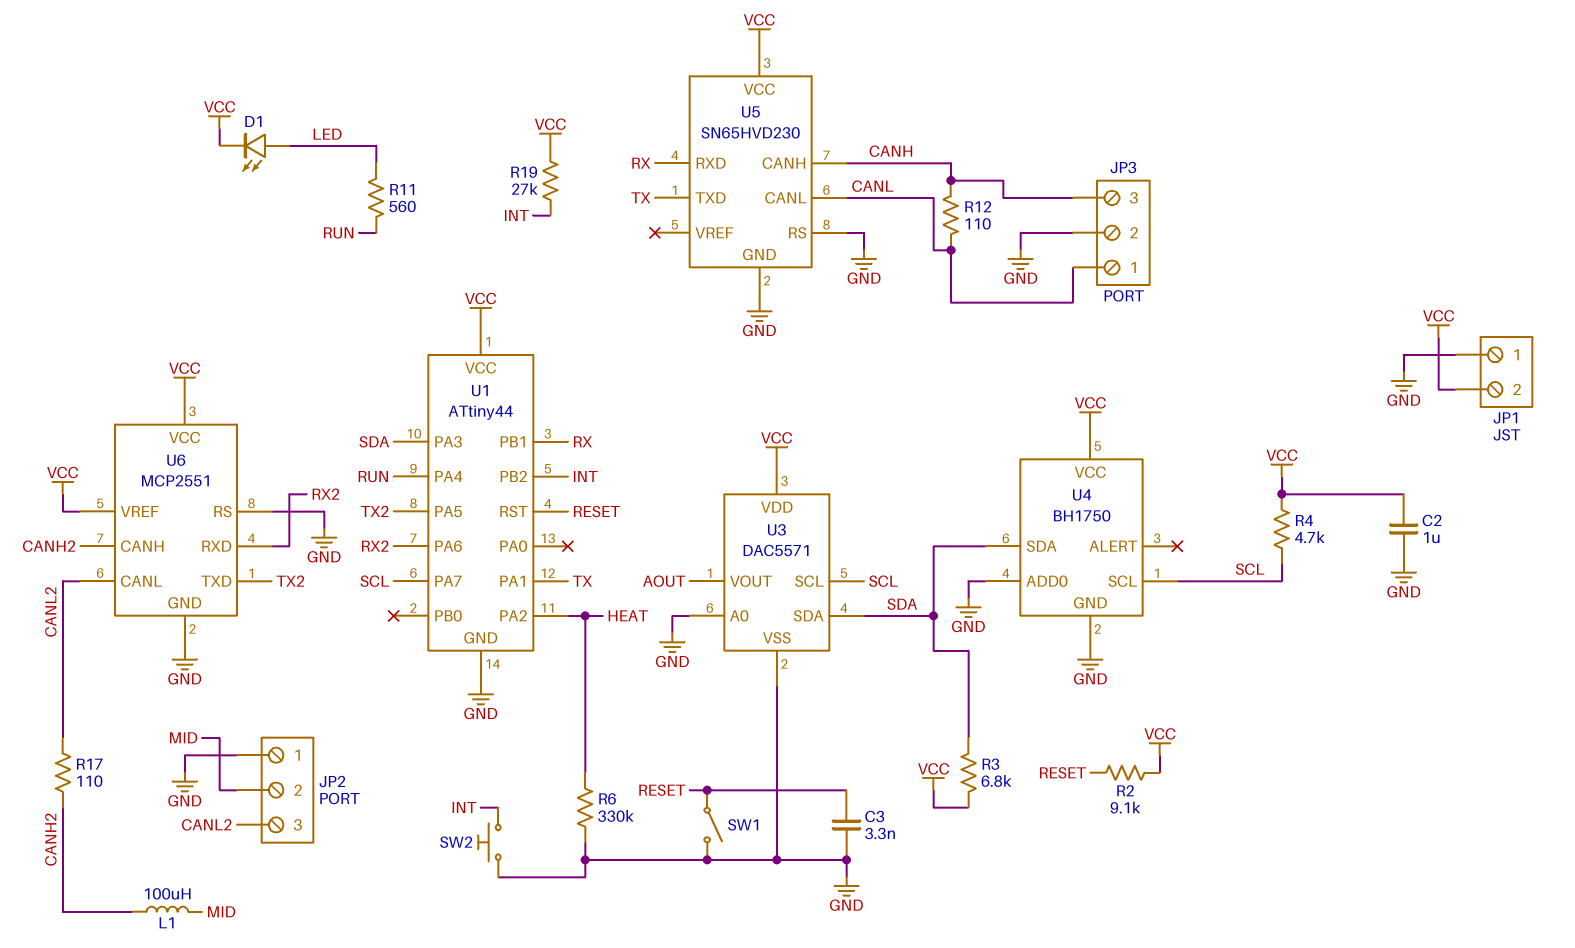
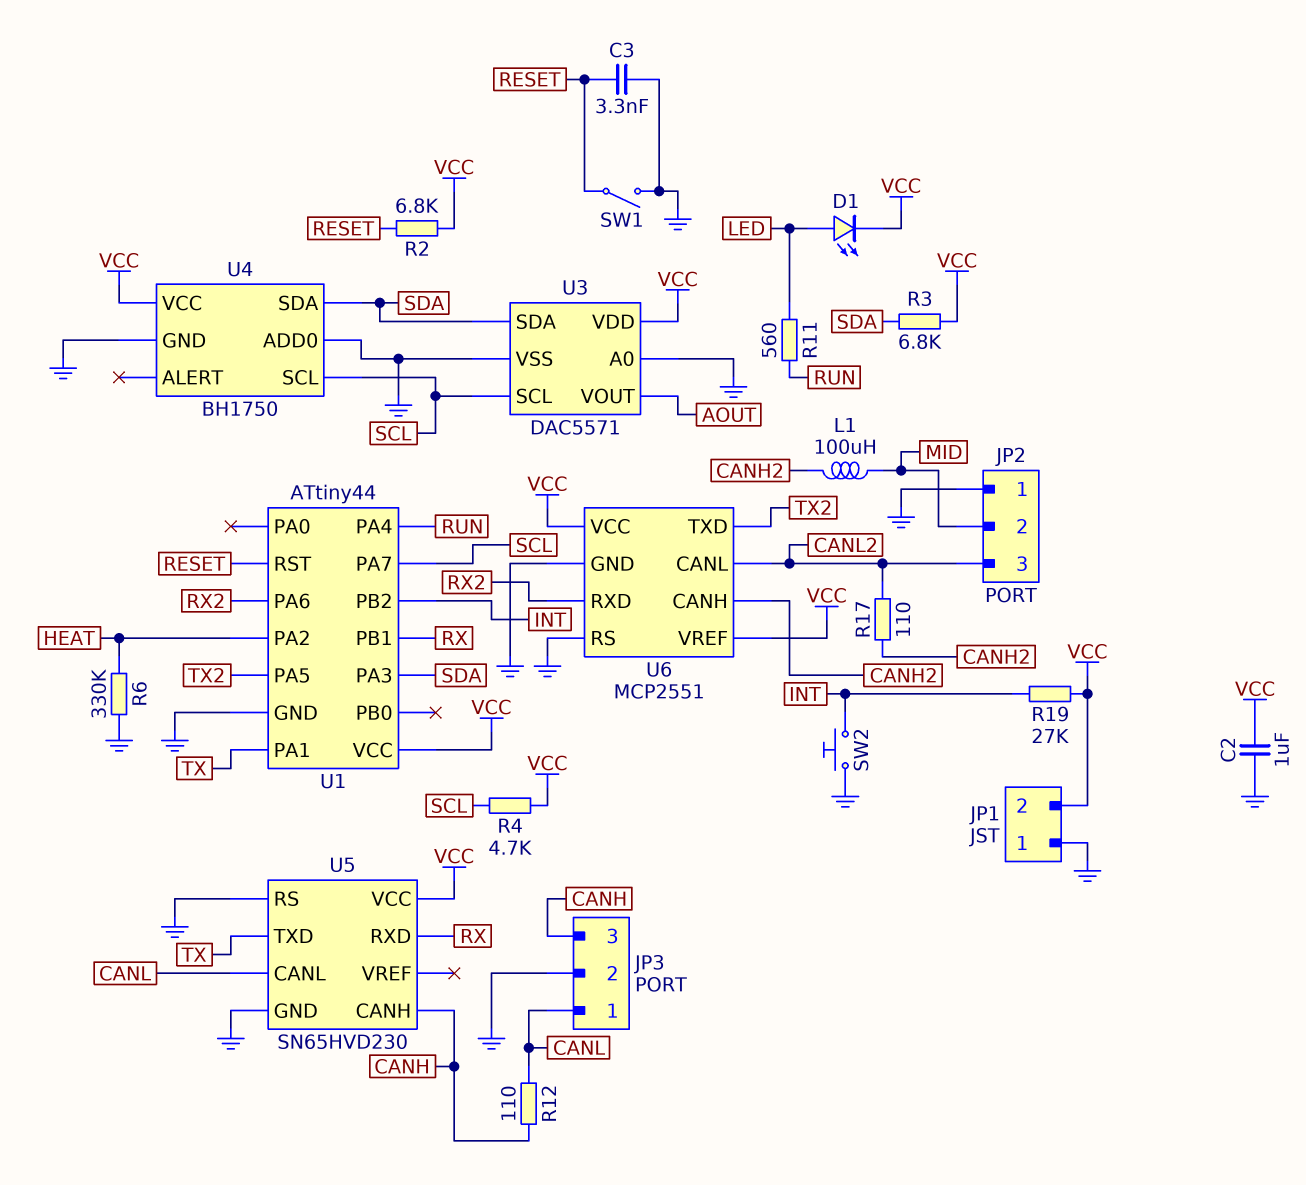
R2: 9.1k (RESET, VCC) -> 6.8k (RESET, VCC)

